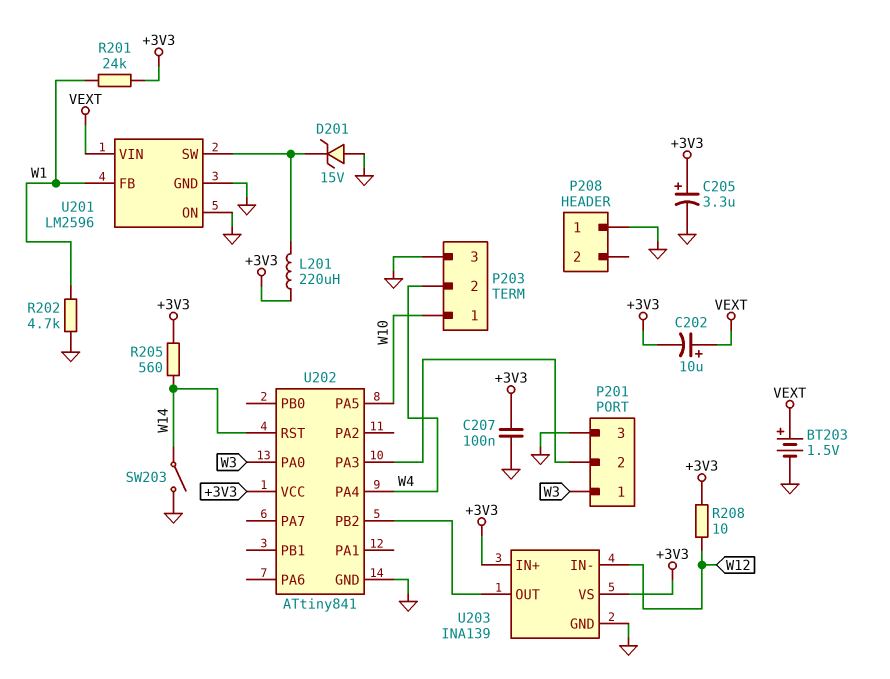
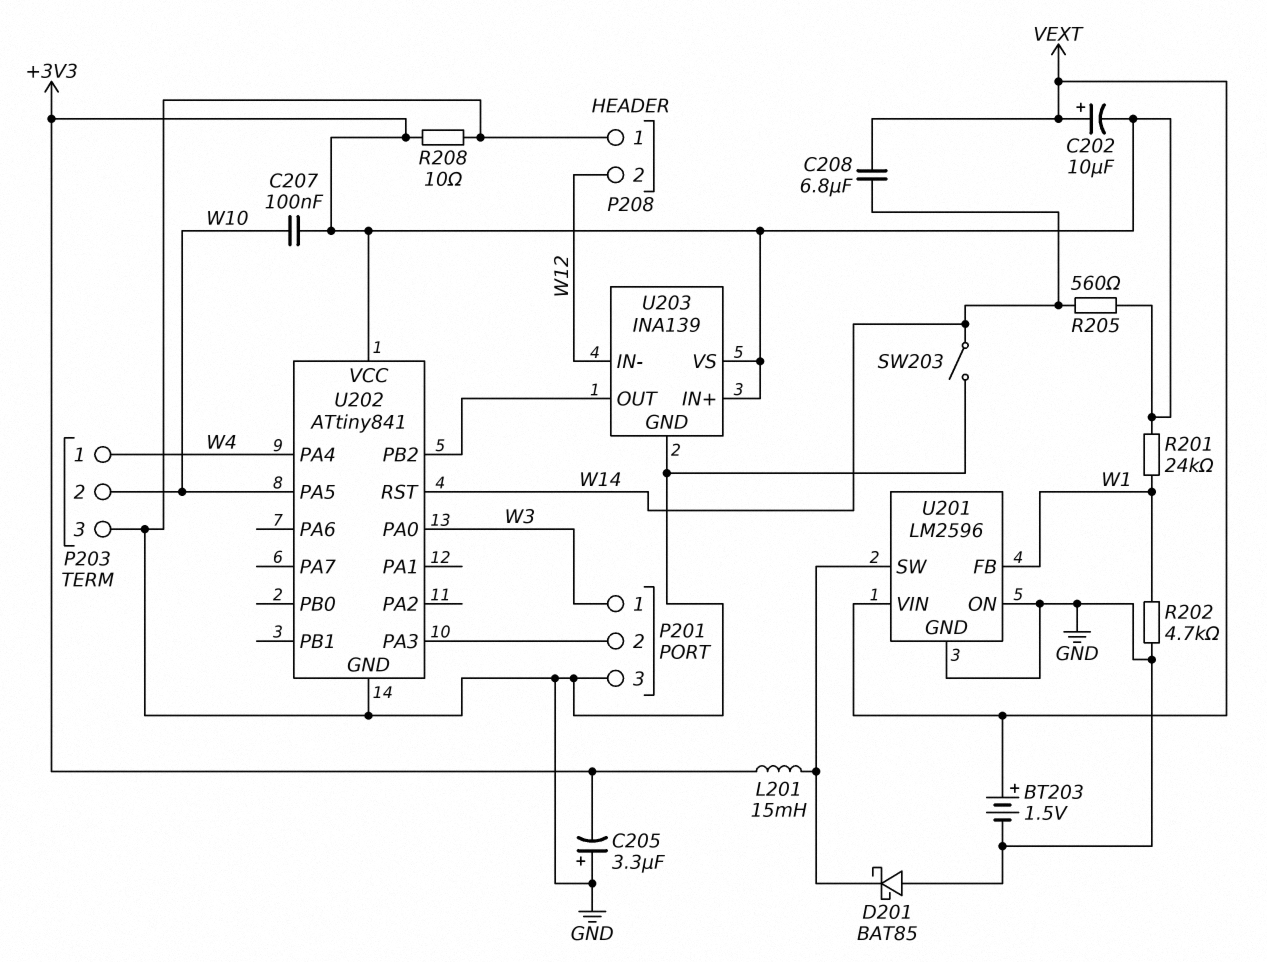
C205: 3.3uF (plus +3V3, minus GND) -> 3.3uF (plus GND, minus +3V3)
C207: 100nF (+3V3, GND) -> 100nF (+3V3, W10)
C208: none -> 6.8uF (VEXT, W14)
D201: zener 15V (A GND, K U201/SW) -> schottky BAT85 (A GND, K U201/SW)
L201: 220uH (+3V3, U201/SW) -> 15mH (+3V3, U201/SW)
P203 pin 1: W10 -> W4
P203 pin 2: W4 -> W10
P208 pin 2: none -> W12
R208: 10 (+3V3, W12) -> 10 (+3V3, GND)

